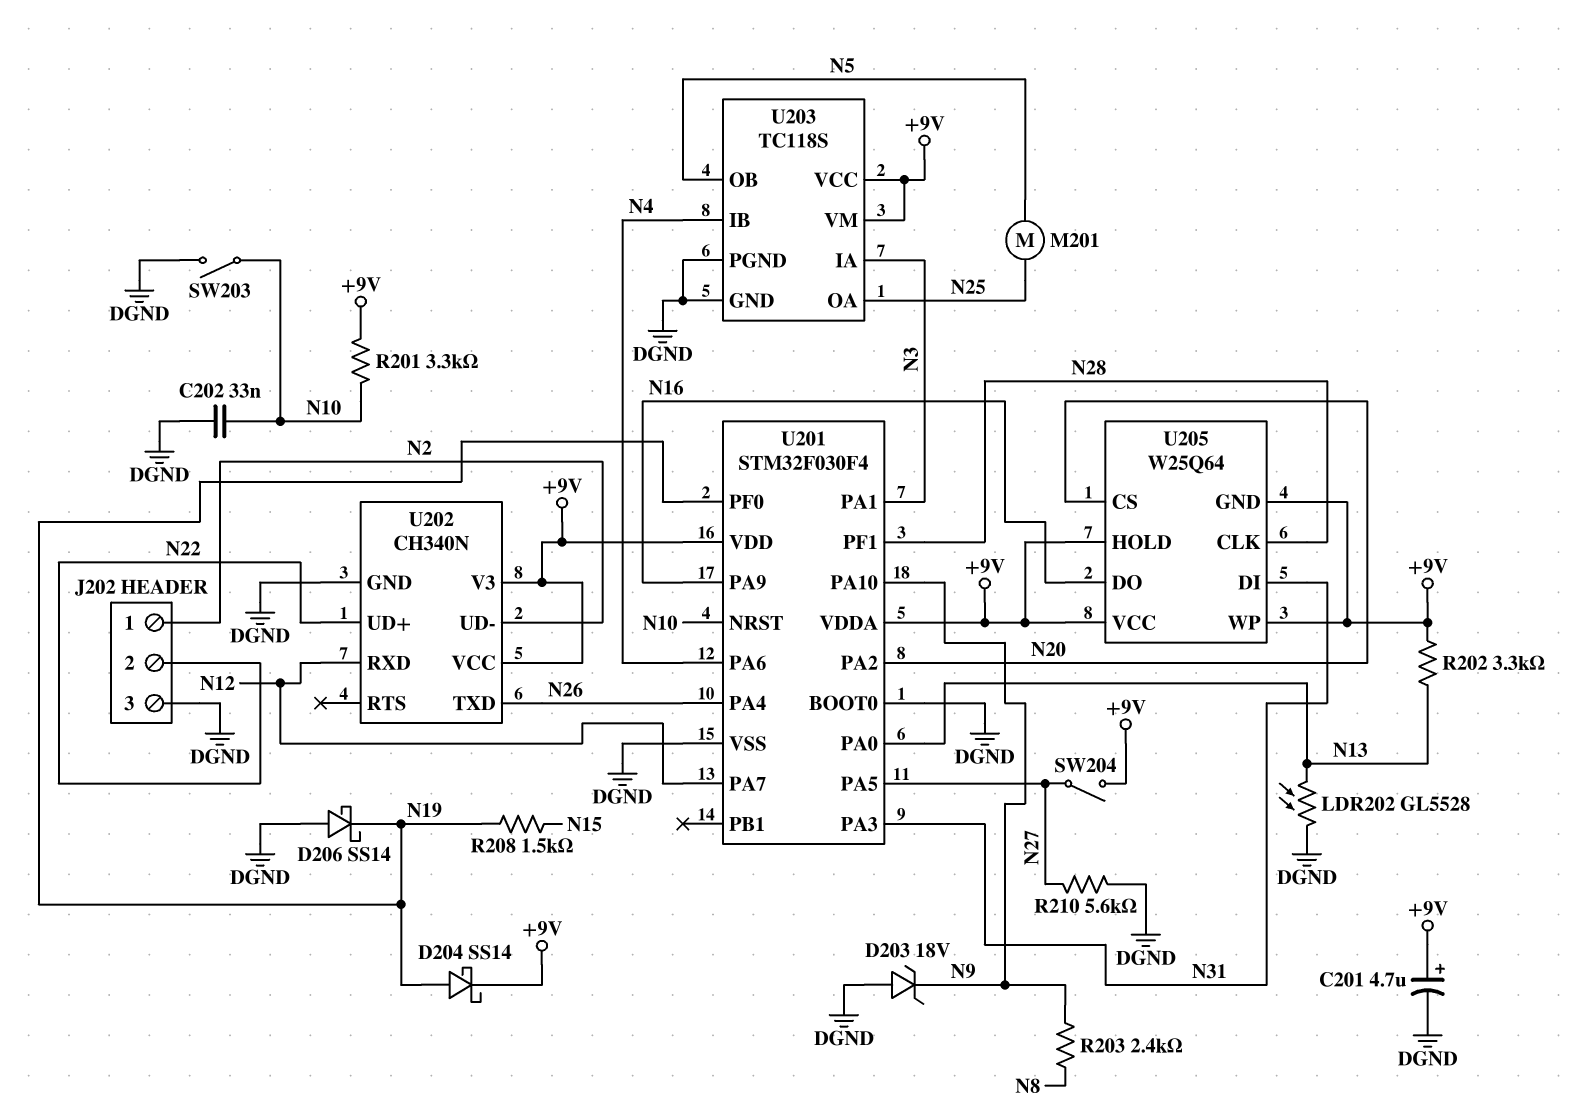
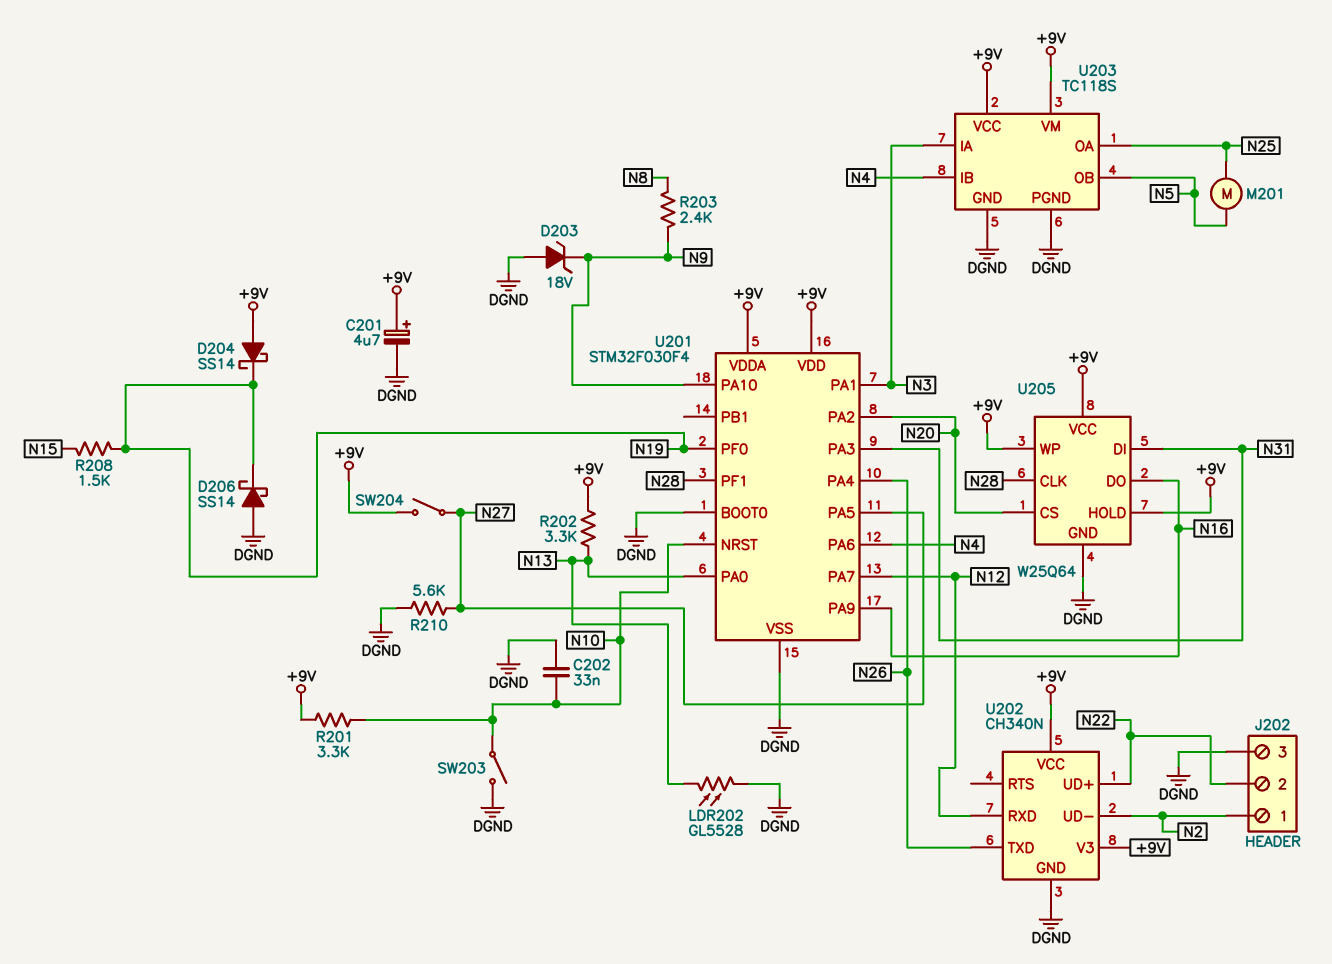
D204: schottky SS14 (A N19, K +9V) -> schottky SS14 (A +9V, K N19)
U205 pin GND: +9V -> DGND

